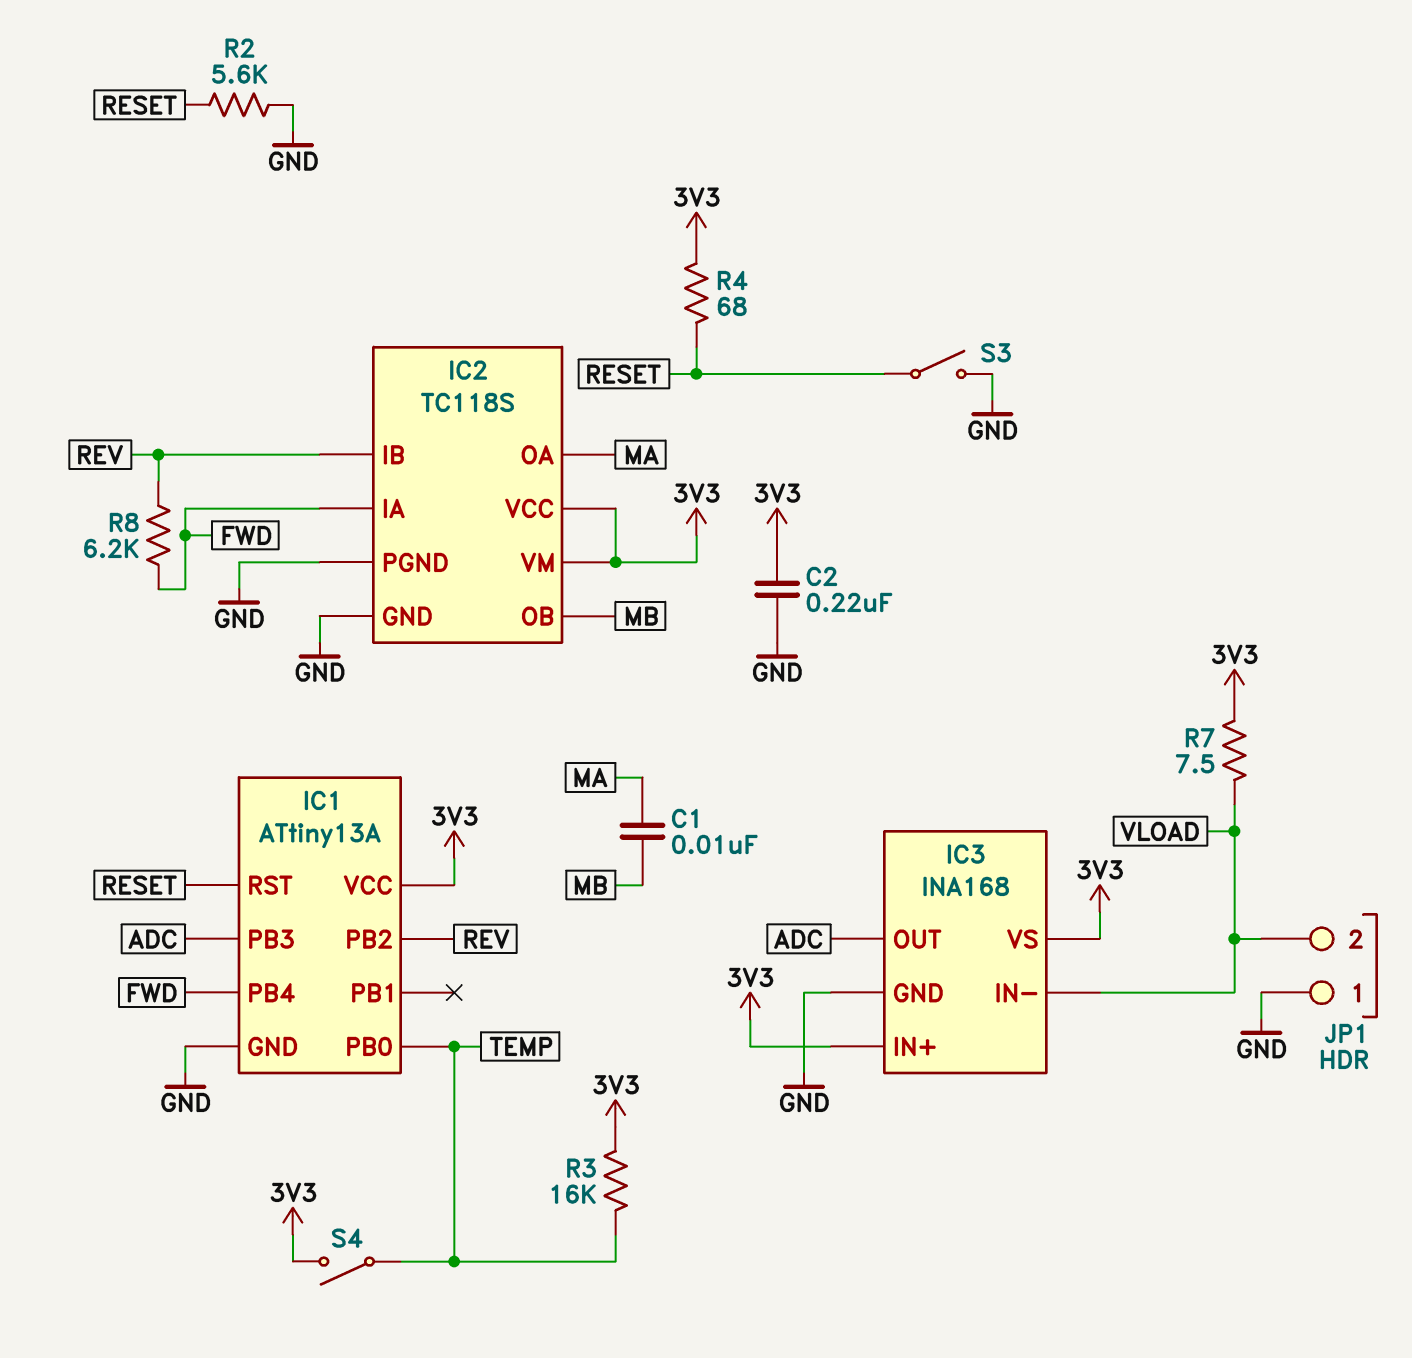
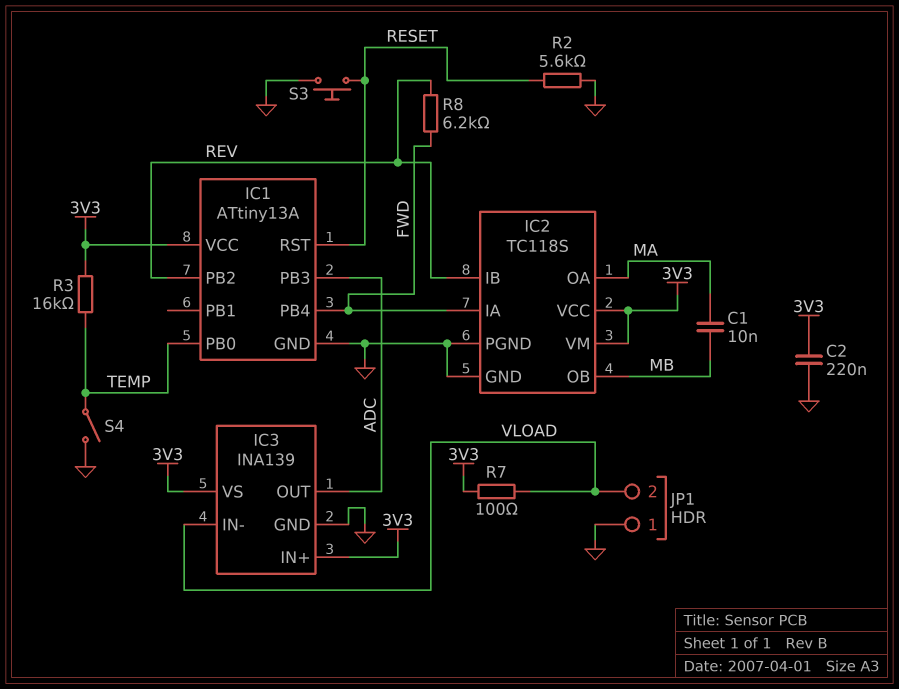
IC3: INA168 -> INA139
R4: 68 (3V3, RESET) -> none
R7: 7.5 (3V3, VLOAD) -> 100 (3V3, VLOAD)
S3: switch (GND, RESET) -> button (GND, RESET)
S4: switch (3V3, TEMP) -> switch (GND, TEMP)

